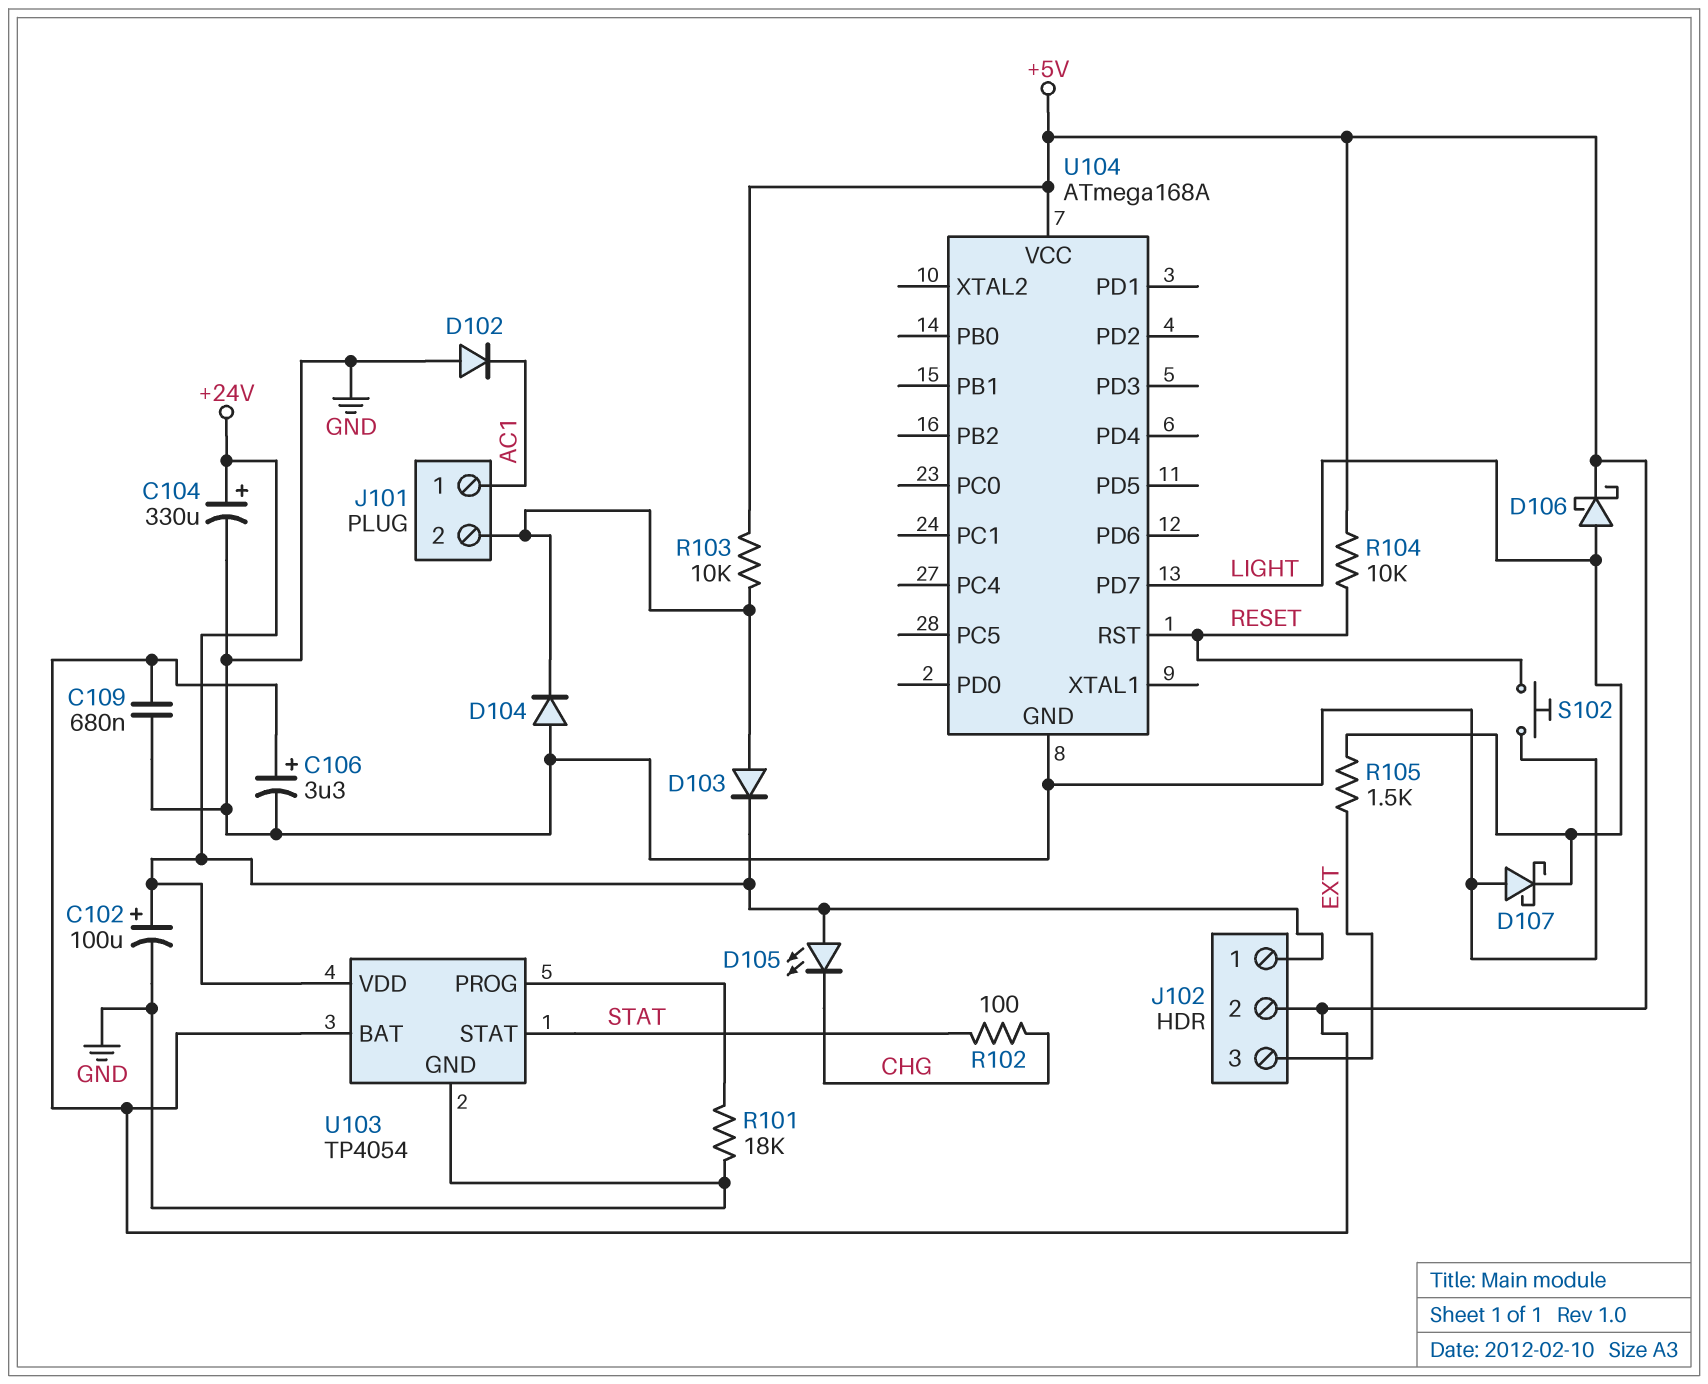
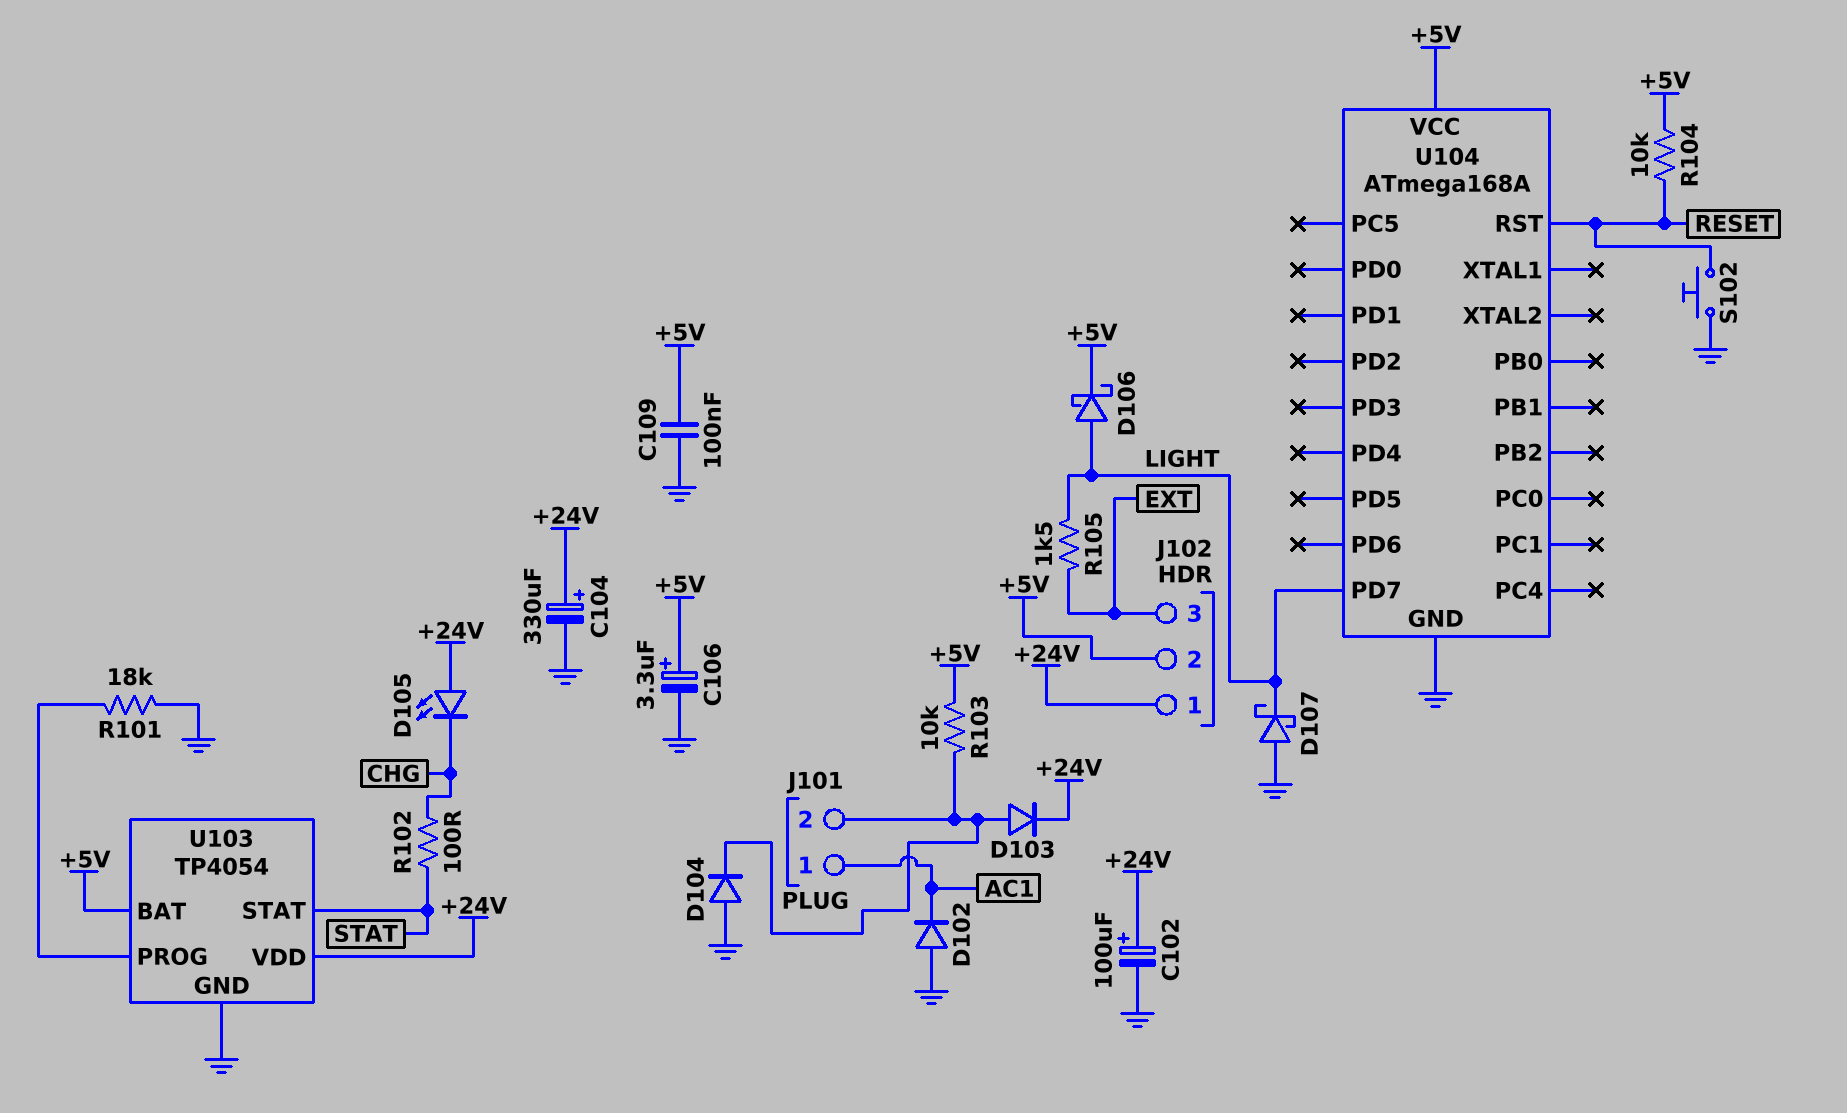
C109: 680nF (+5V, GND) -> 100nF (+5V, GND)

